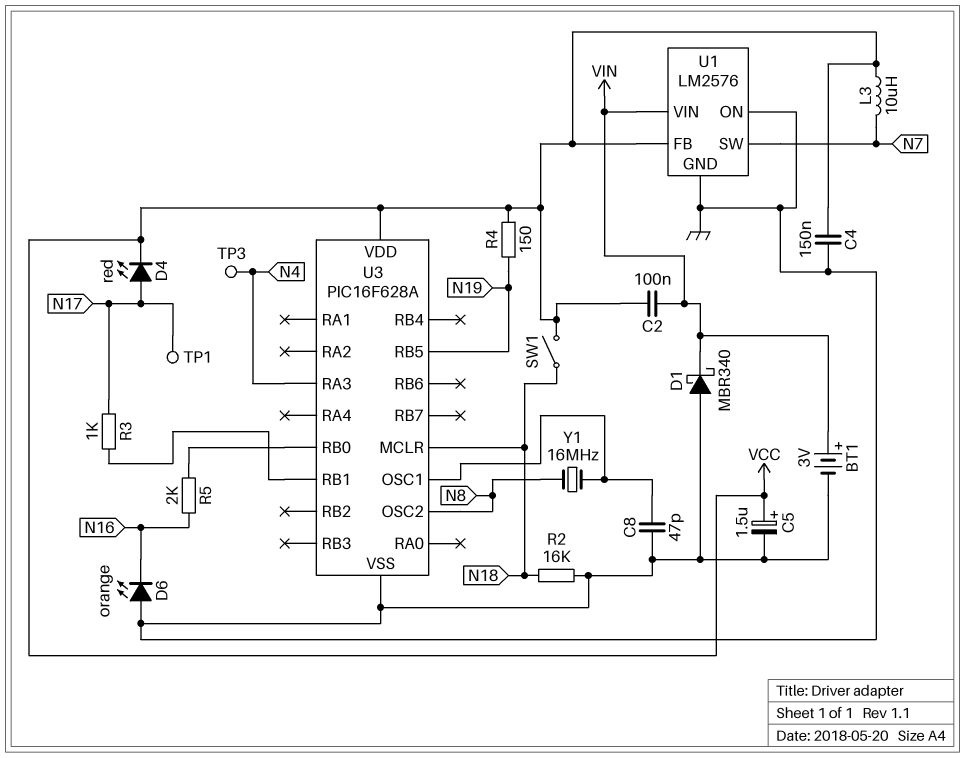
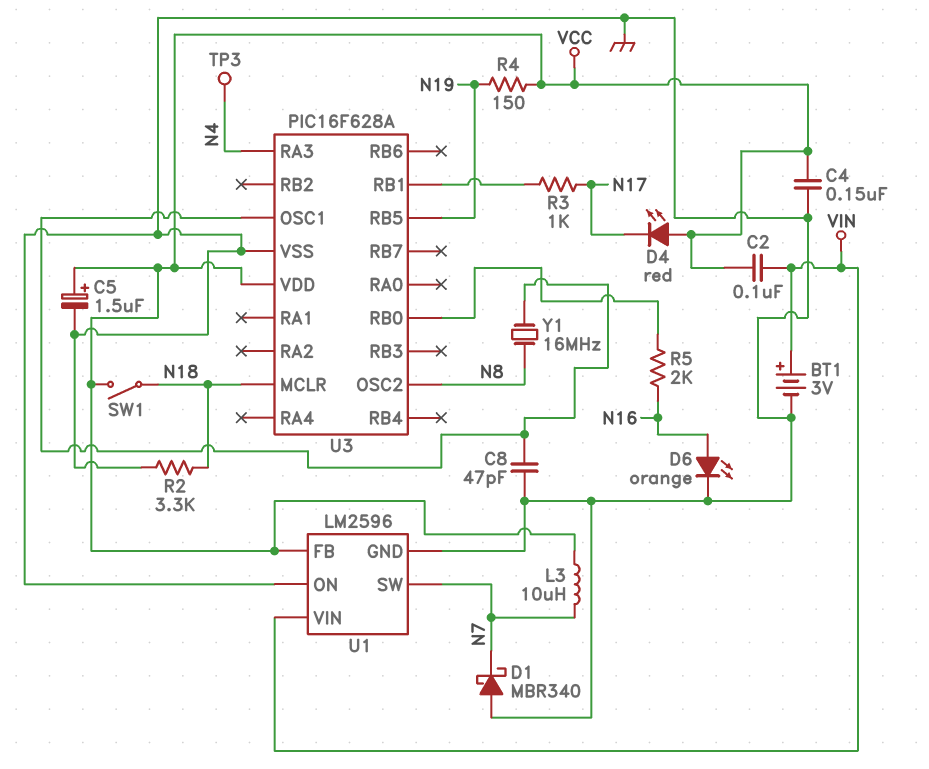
D1: schottky MBR340 (A GND, K VIN) -> schottky MBR340 (A GND, K N7)
D4: LED red (A N17, K VCC) -> LED red (A VCC, K N17)
D6: LED orange (A GND, K N16) -> LED orange (A N16, K GND)
R2: 16k (GND, N18) -> 3.3k (GND, N18)
TP1: test point (N17) -> none
U1: LM2576 -> LM2596

